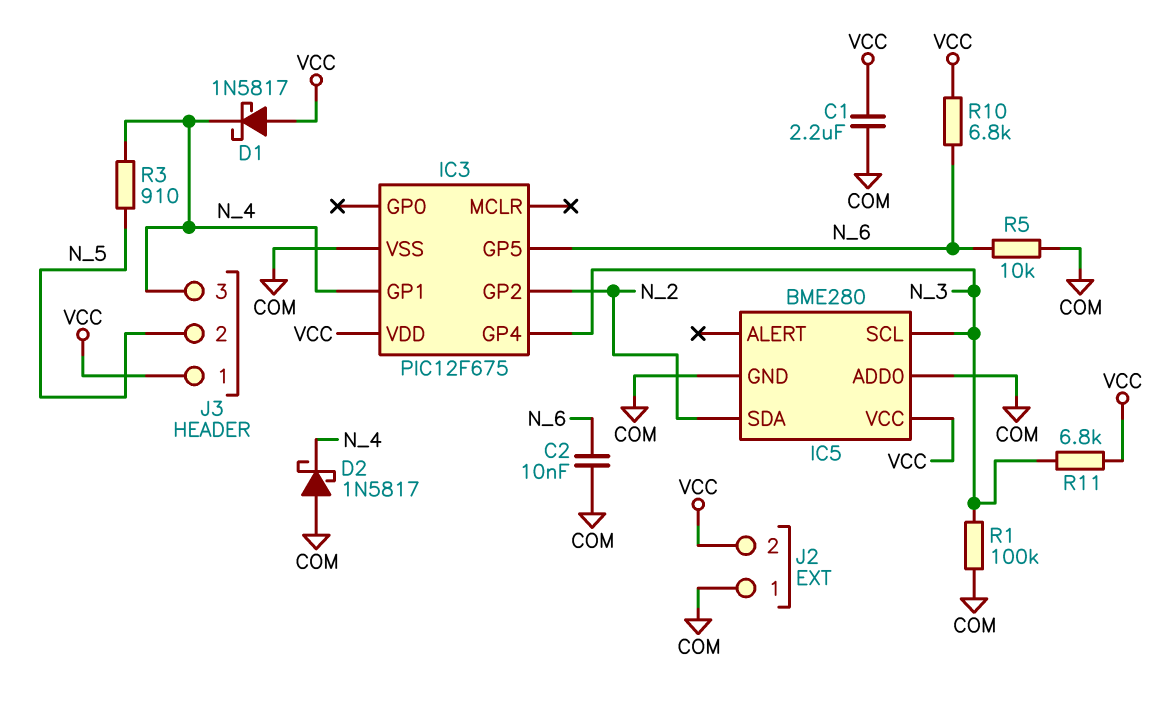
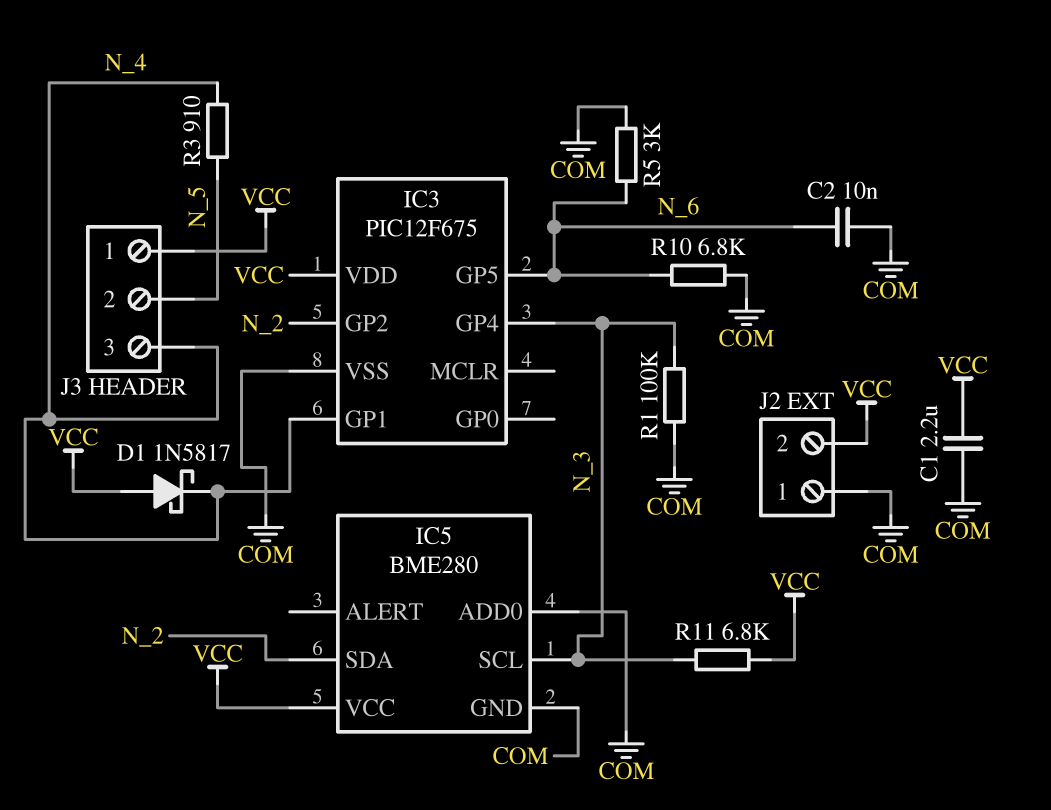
D2: schottky 1N5817 (A COM, K N_4) -> none
R5: 10k (COM, N_6) -> 3k (COM, N_6)
R10: 6.8k (N_6, VCC) -> 6.8k (COM, N_6)

